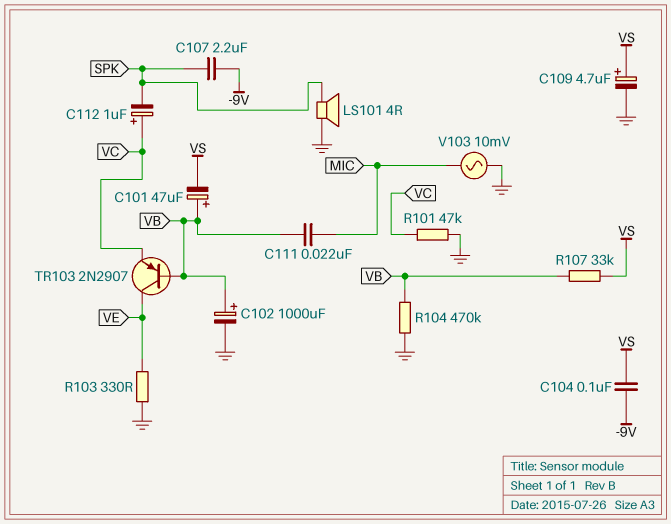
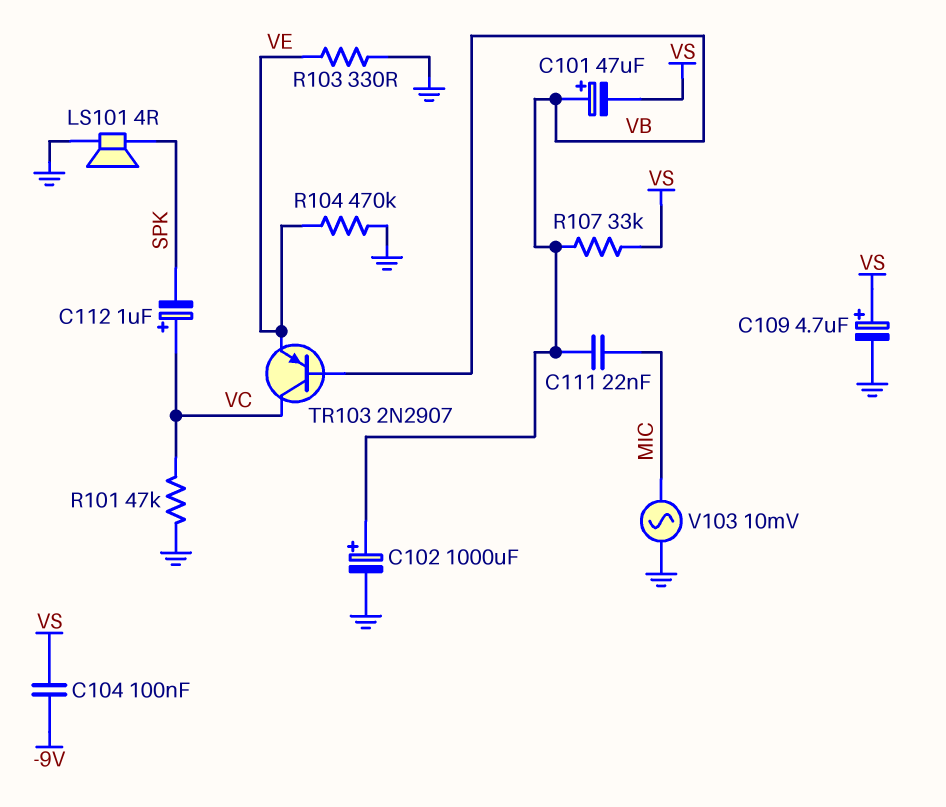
C107: 2.2uF (-9V, SPK) -> none
R104: 470k (GND, VB) -> 470k (GND, VE)
TR103: PNP 2N2907 (B VB, C VE, E VC) -> PNP 2N2907 (B VB, C VC, E VE)

